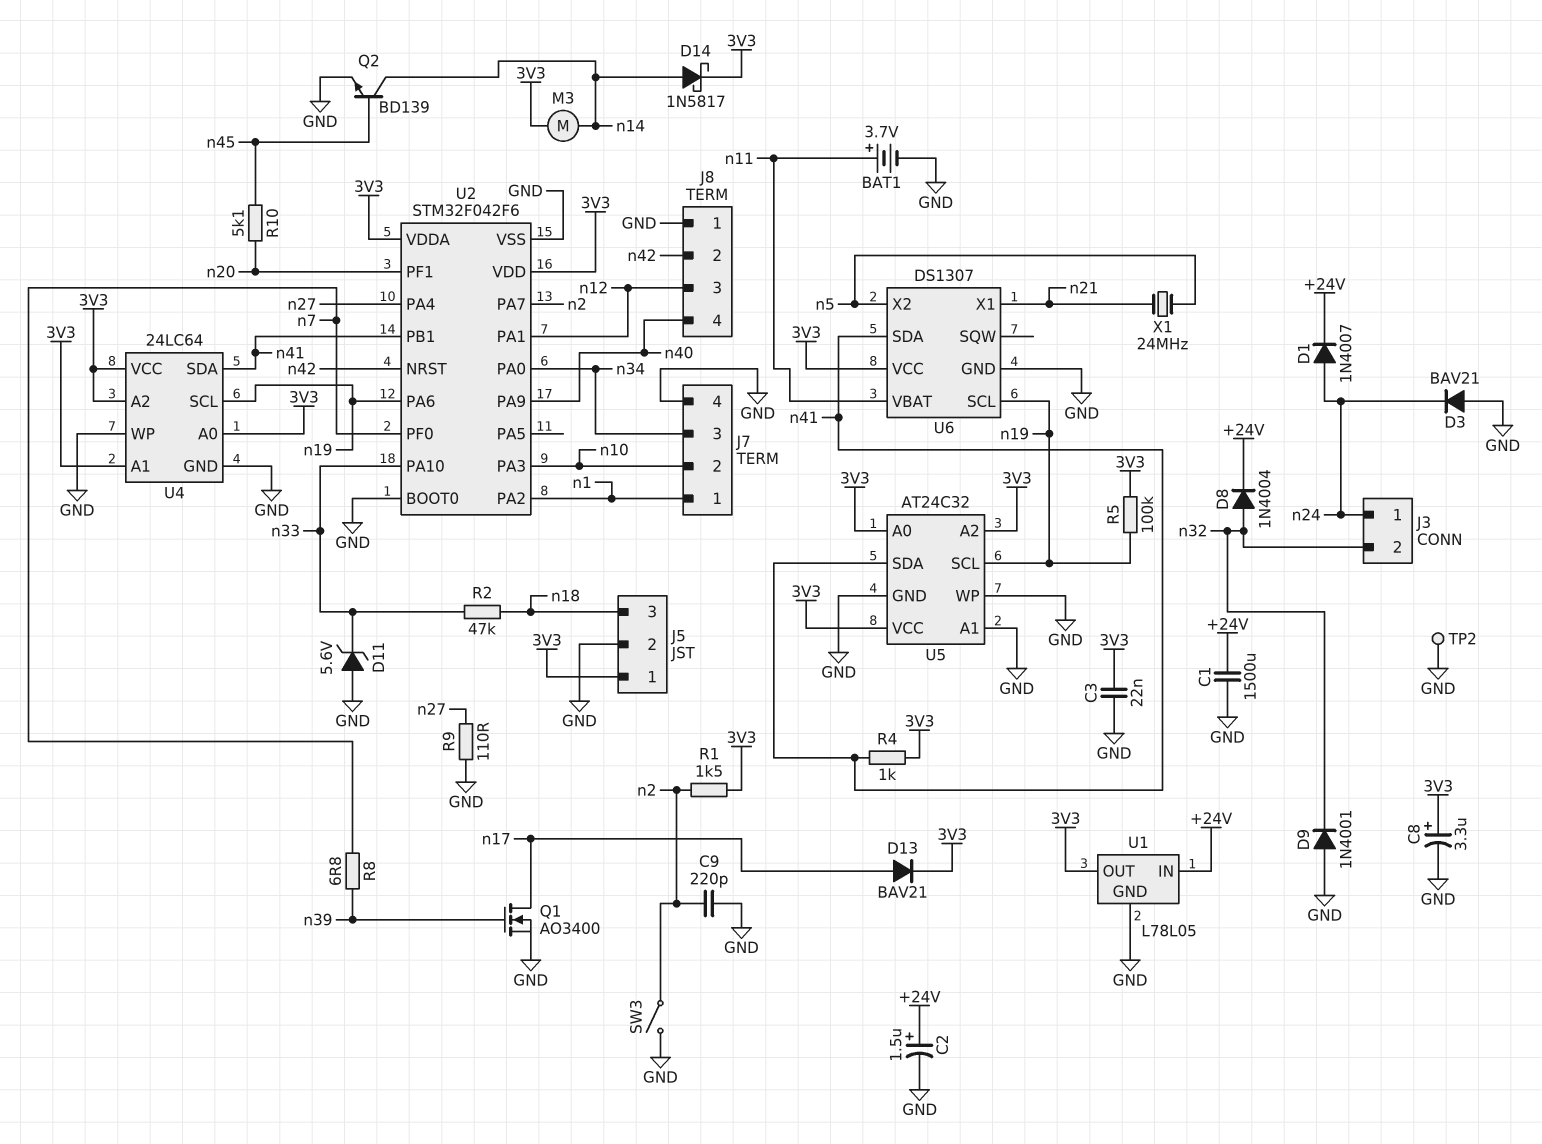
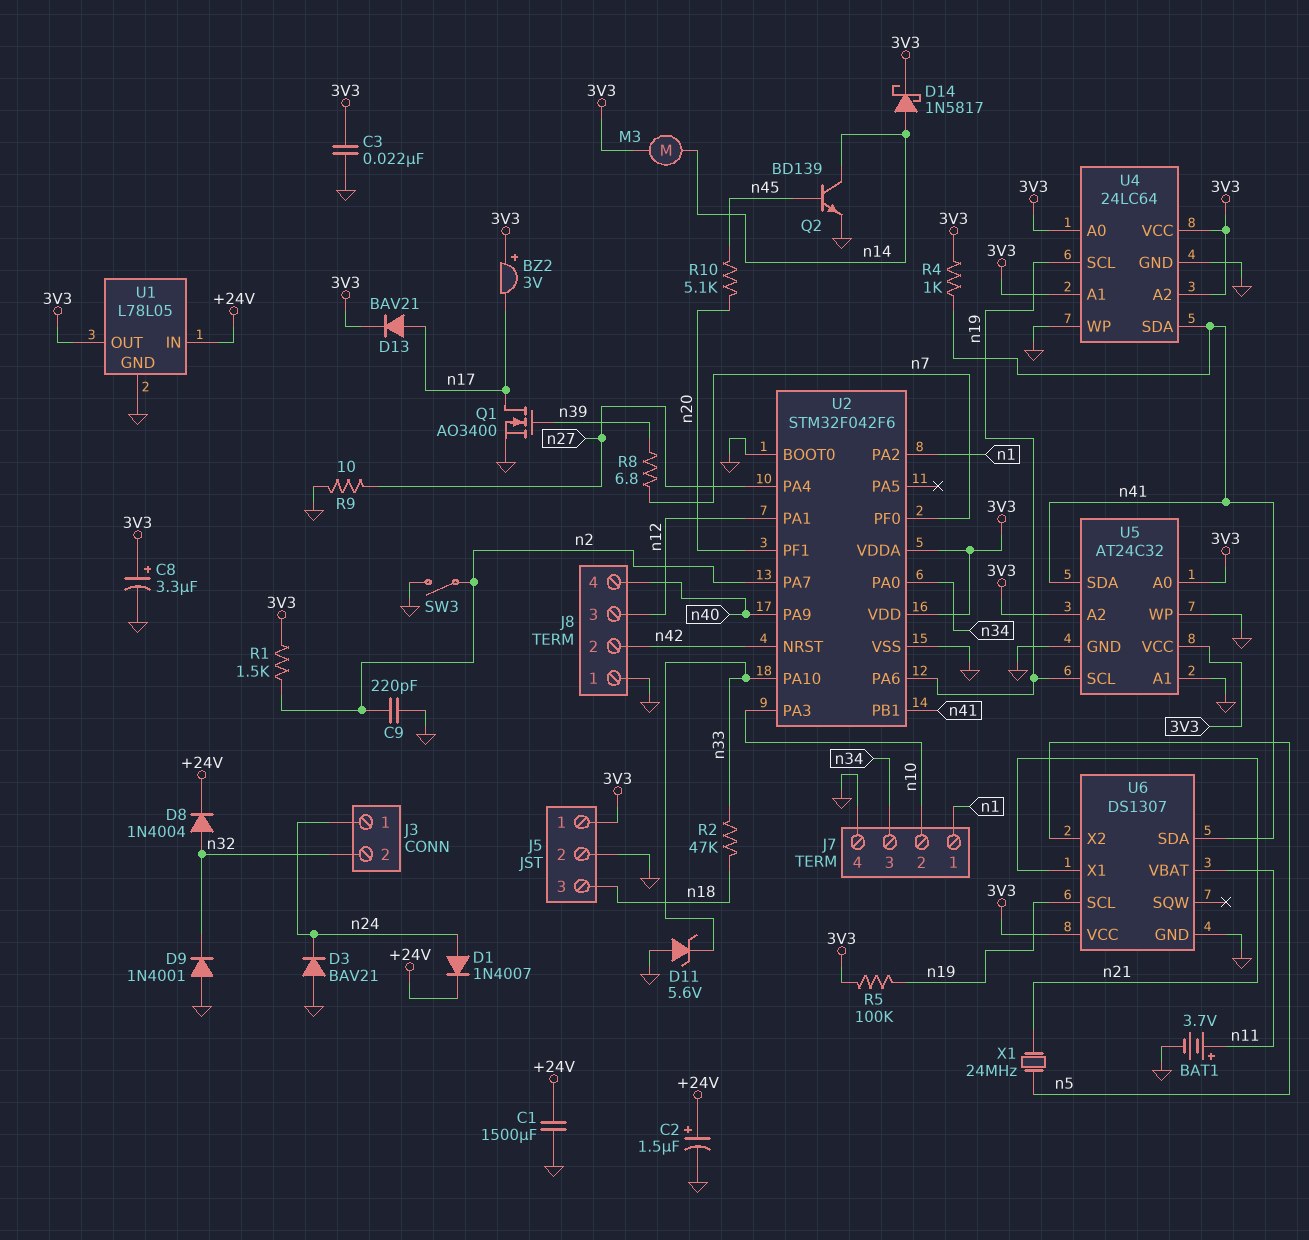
BZ2: none -> buzzer 3V (plus 3V3, minus n17)
R9: 110 (GND, n27) -> 10 (GND, n27)
TP2: test point (GND) -> none

